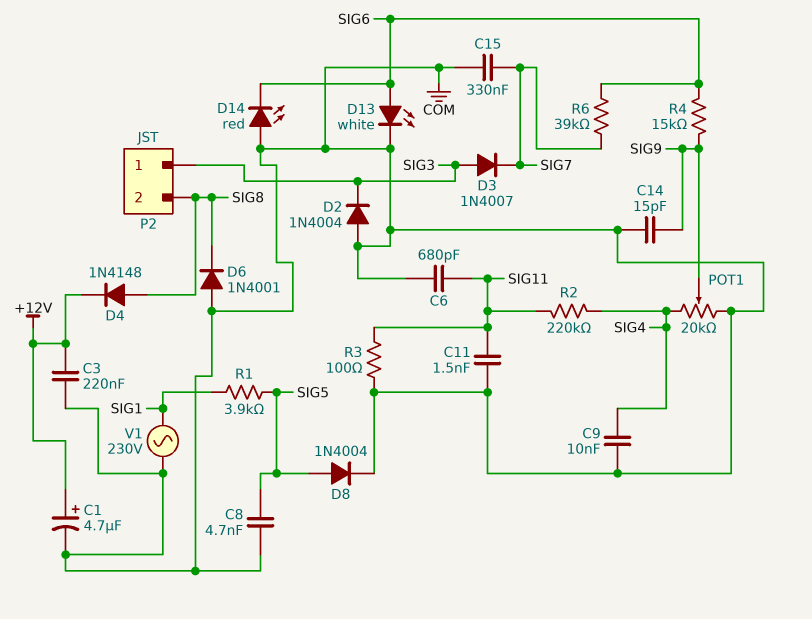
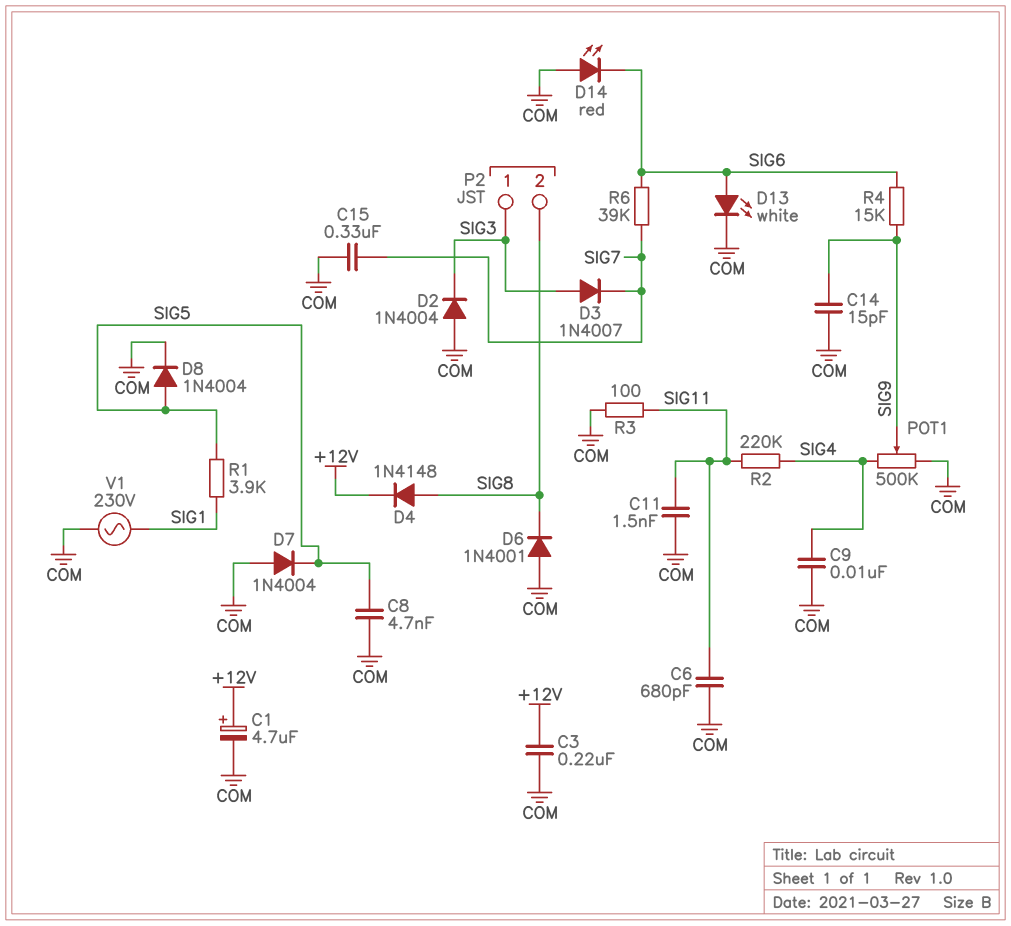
D7: none -> diode 1N4004 (A COM, K SIG5)
POT1: 20k (COM, SIG4, wiper SIG9) -> 500k (COM, SIG4, wiper SIG9)

